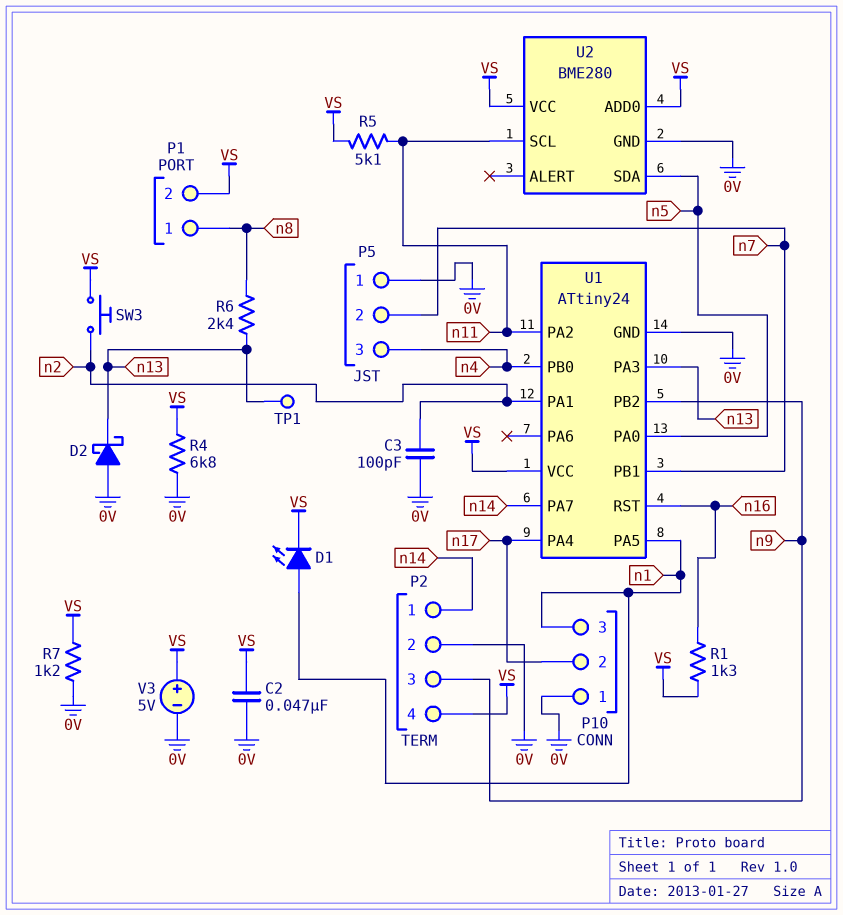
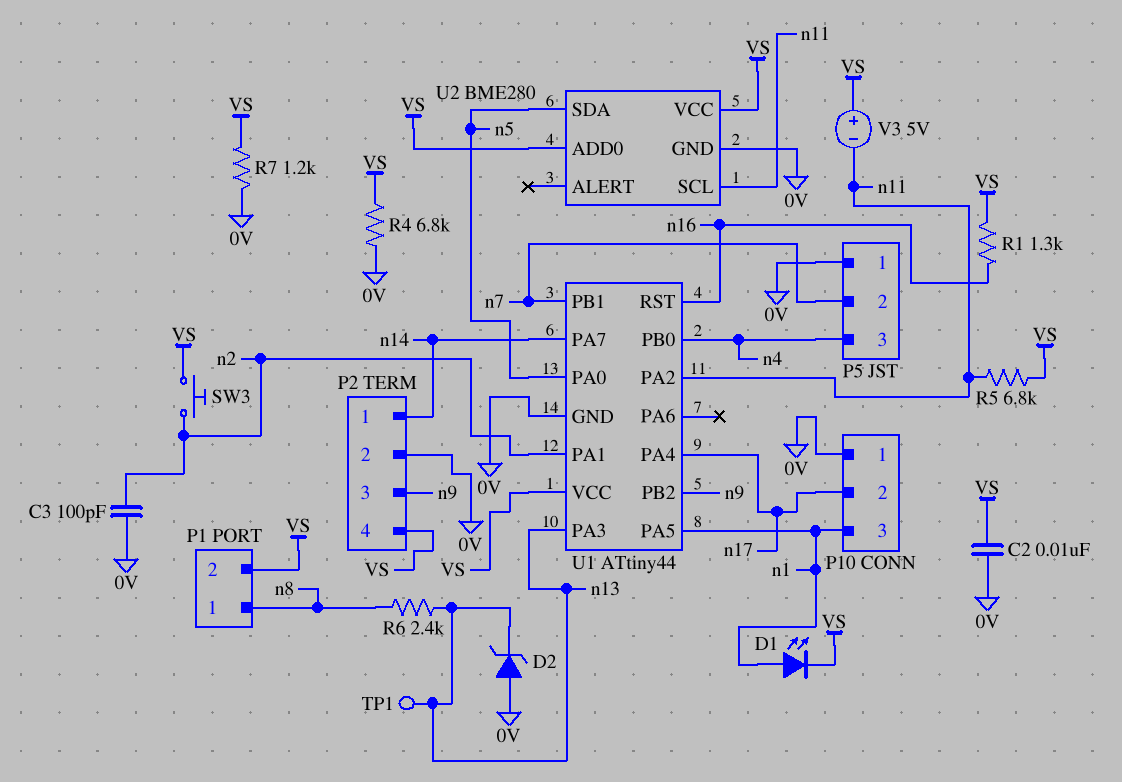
C2: 47nF (0V, VS) -> 10nF (0V, VS)
D2: schottky (A 0V, K n13) -> zener (A 0V, K n13)
R5: 5.1k (VS, n11) -> 6.8k (VS, n11)
U1: ATtiny24 -> ATtiny44
V3: 5V (plus VS, minus 0V) -> 5V (plus VS, minus n11)

